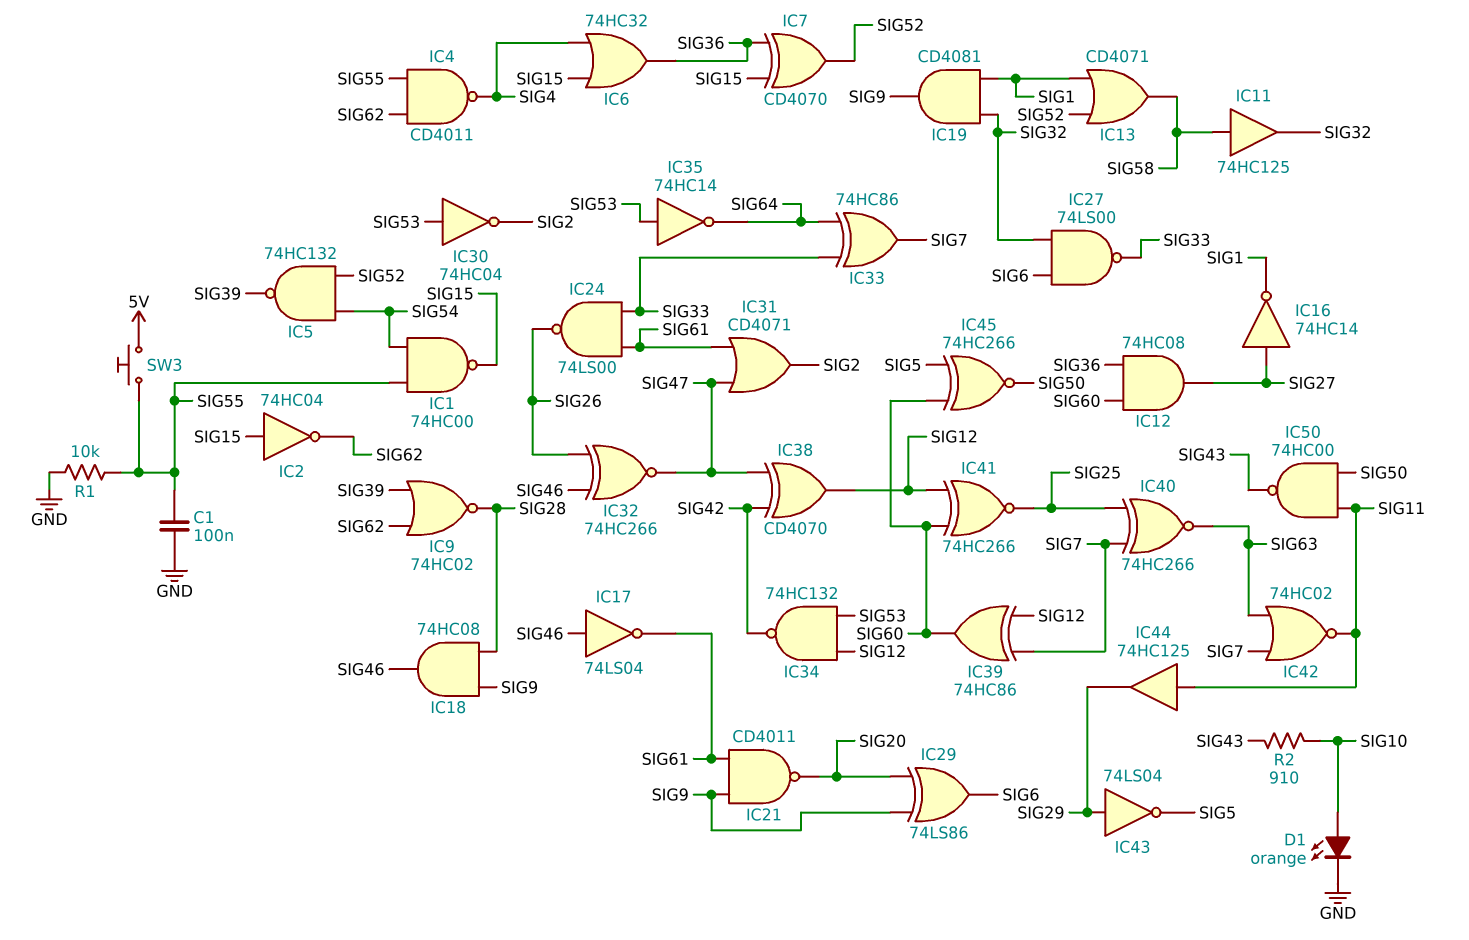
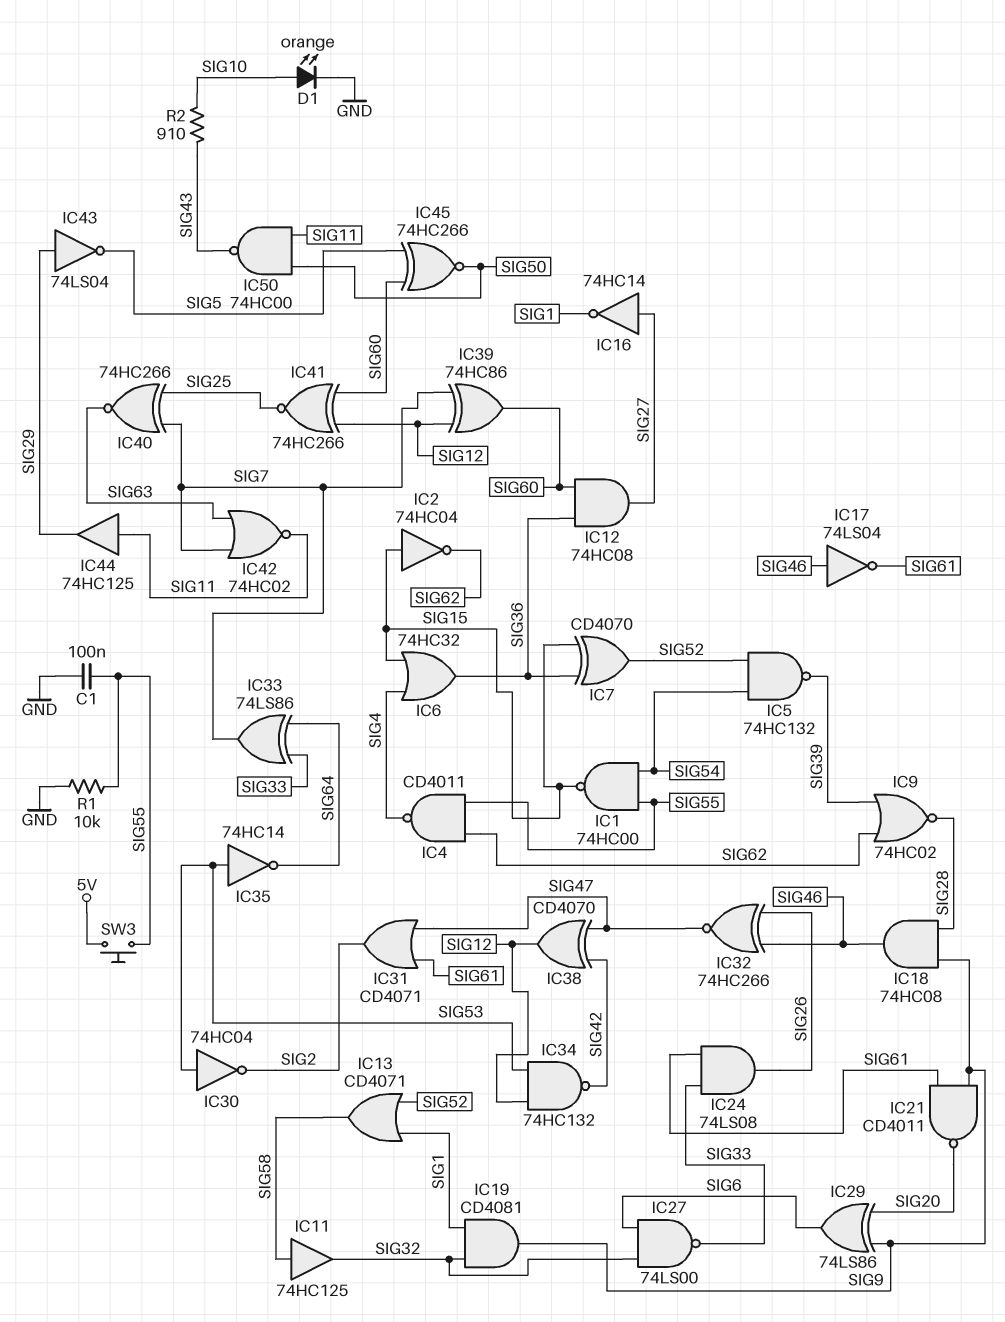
IC24: NAND 74LS00 (in SIG33, in SIG61, out SIG26) -> AND 74LS08 (in SIG33, in SIG61, out SIG26)
IC33: XOR 74HC86 (in SIG33, in SIG64, out SIG7) -> XOR 74LS86 (in SIG33, in SIG64, out SIG7)

